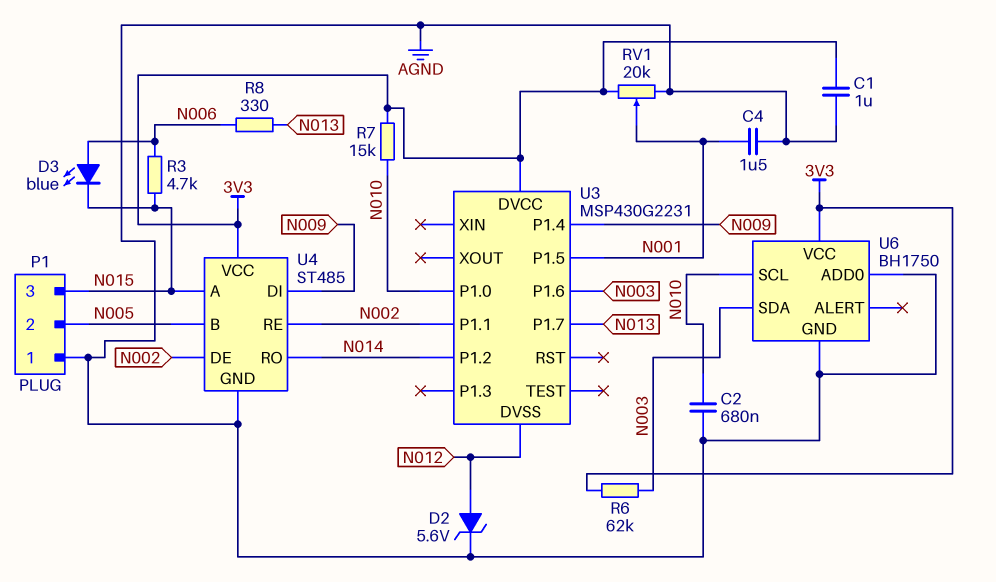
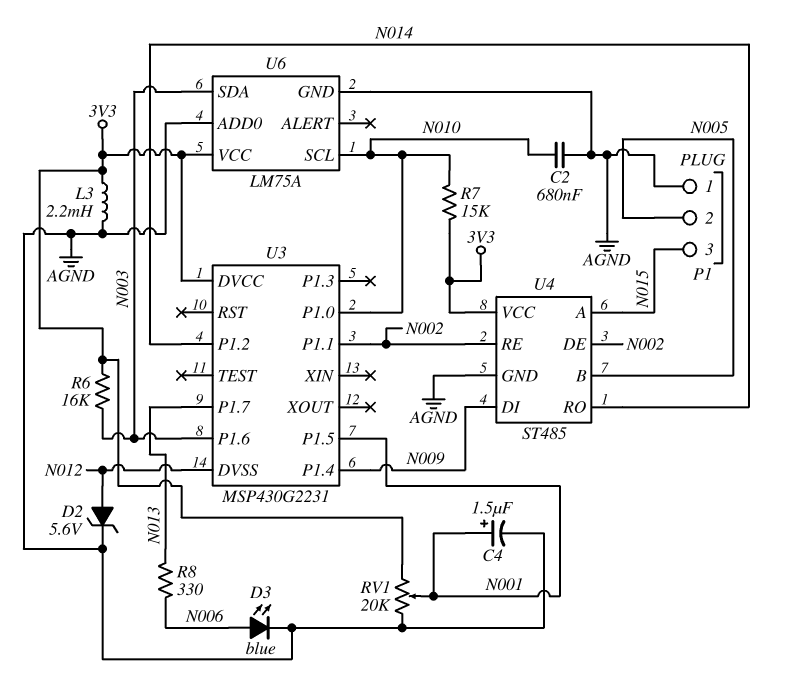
C1: 1uF (3V3, AGND) -> none
C4: 1.5uF (AGND, N001) -> 1.5uF (plus N001, minus AGND)
D3: LED blue (A N006, K N015) -> LED blue (A N006, K AGND)
L3: none -> 2.2mH (3V3, AGND)
R3: 4.7k (N006, N015) -> none
R6: 62k (3V3, N003) -> 16k (3V3, N003)
U6: BH1750 -> LM75A

